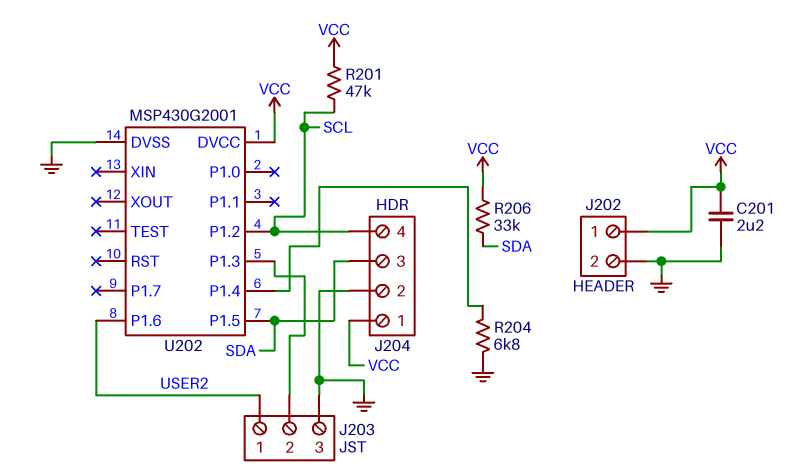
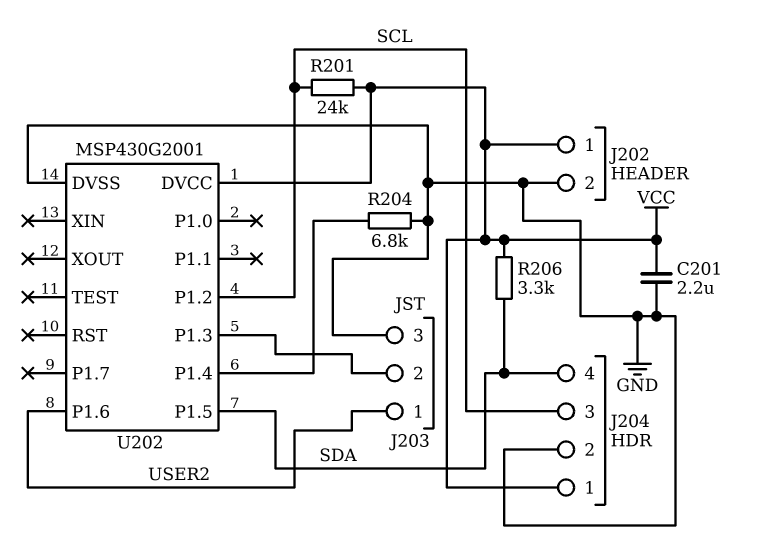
J204 pin 3: SDA -> SCL
J204 pin 4: SCL -> SDA
R201: 47k (SCL, VCC) -> 24k (SCL, VCC)
R206: 33k (SDA, VCC) -> 3.3k (SDA, VCC)

